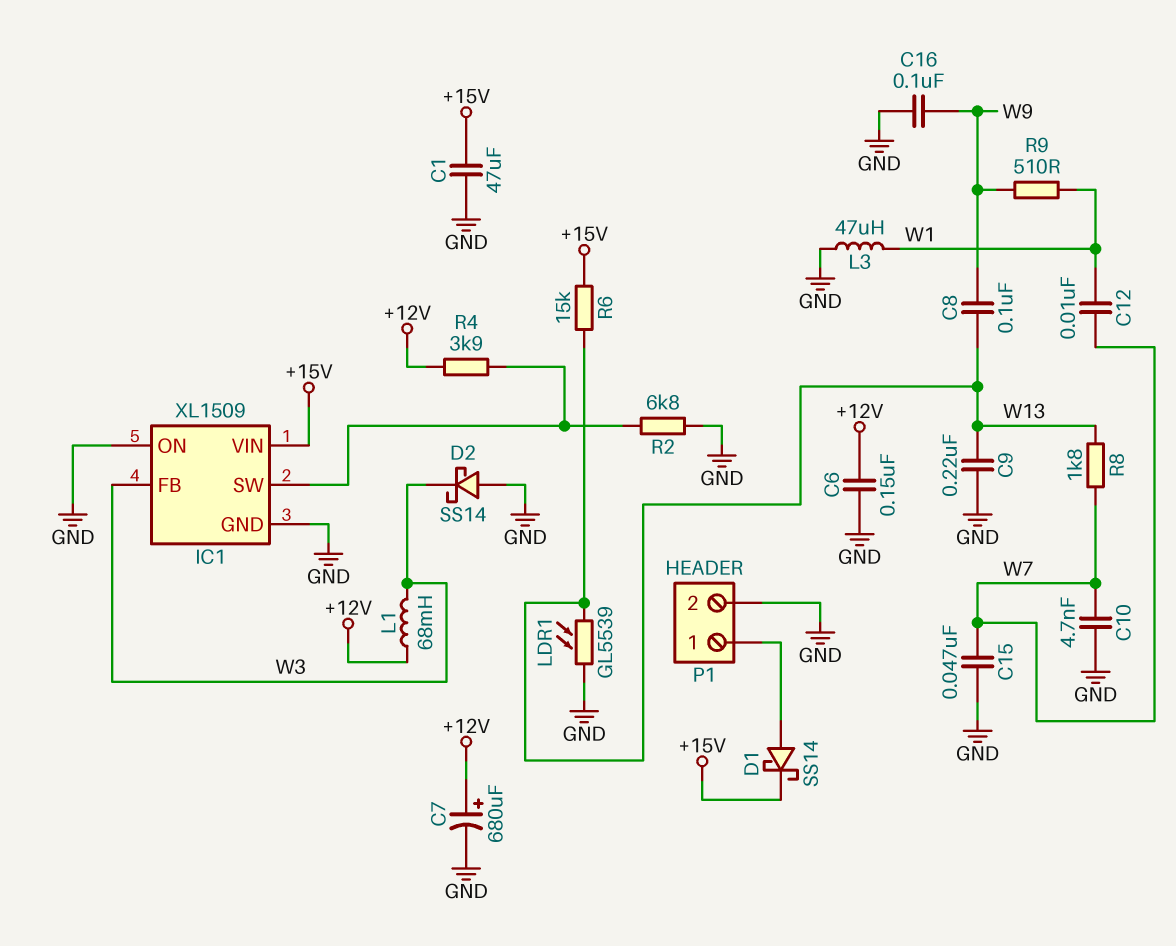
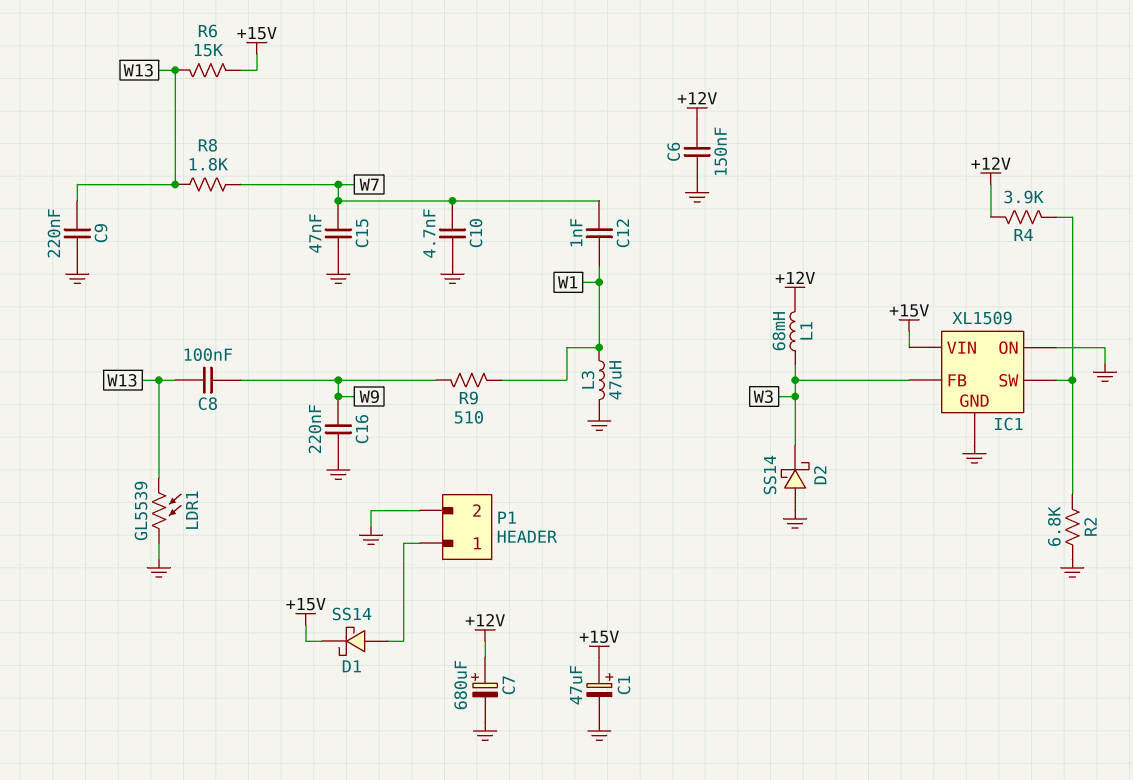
C1: 47uF (+15V, GND) -> 47uF (plus +15V, minus GND)
C12: 10nF (W1, W7) -> 1nF (W1, W7)
C16: 100nF (GND, W9) -> 220nF (GND, W9)

